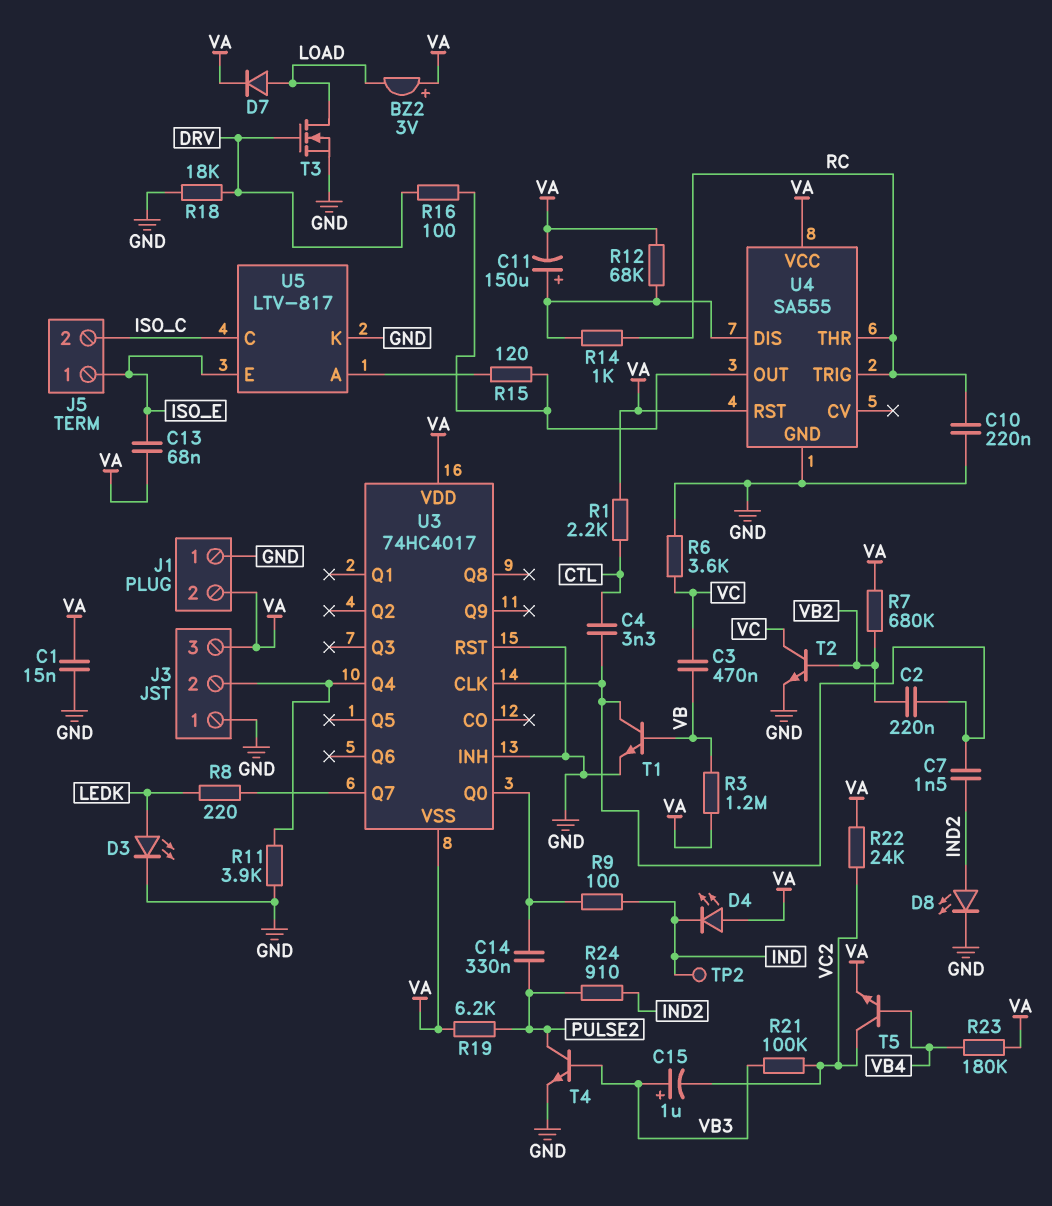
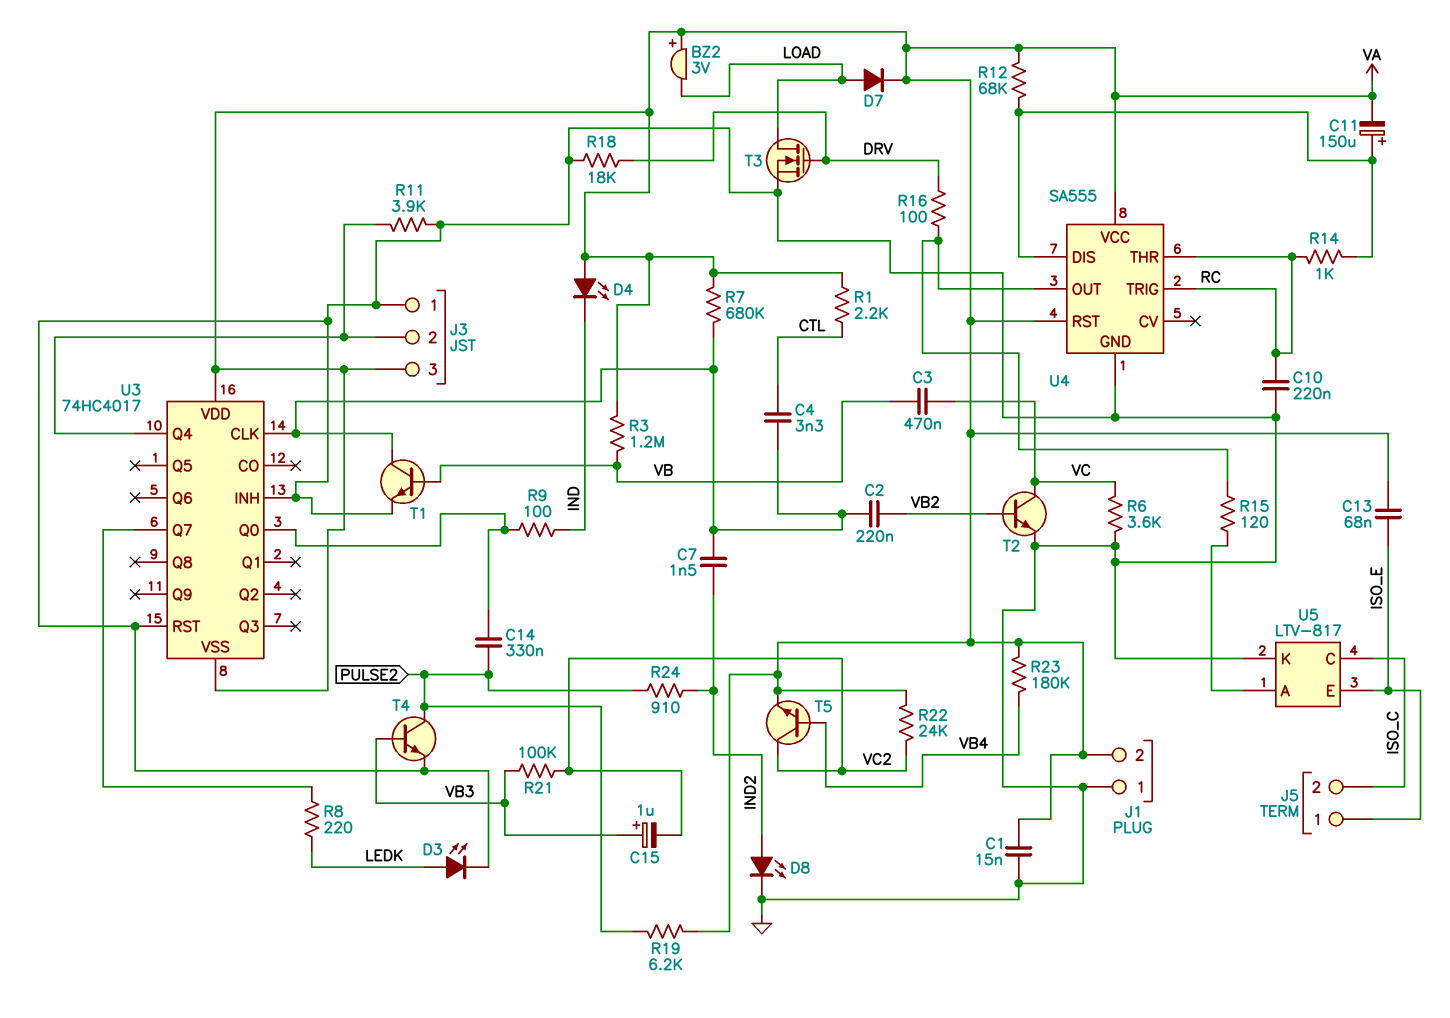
R7: 680k (VA, VB2) -> 680k (U3/CLK, VA)
TP2: test point (IND) -> none

